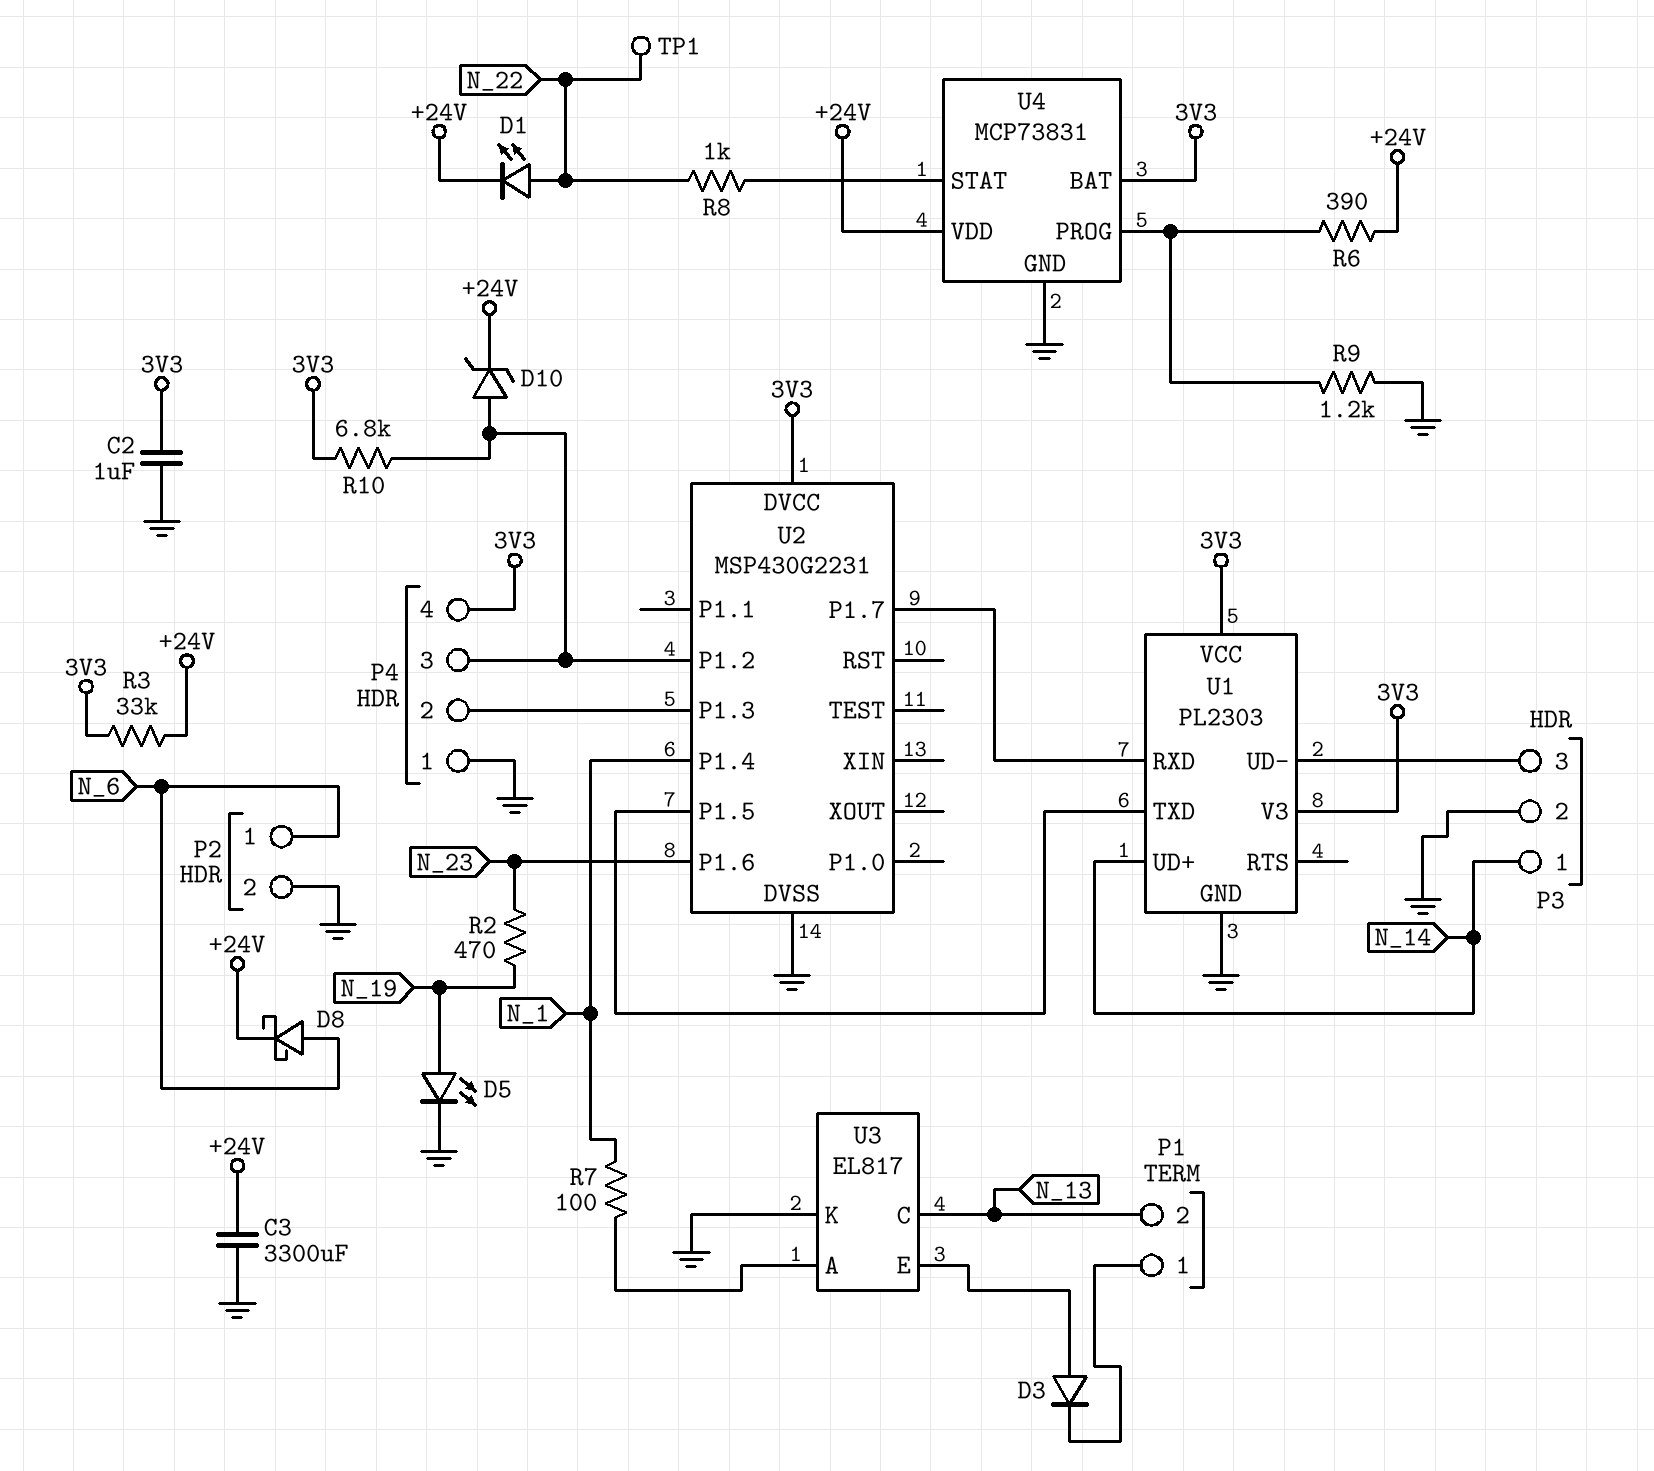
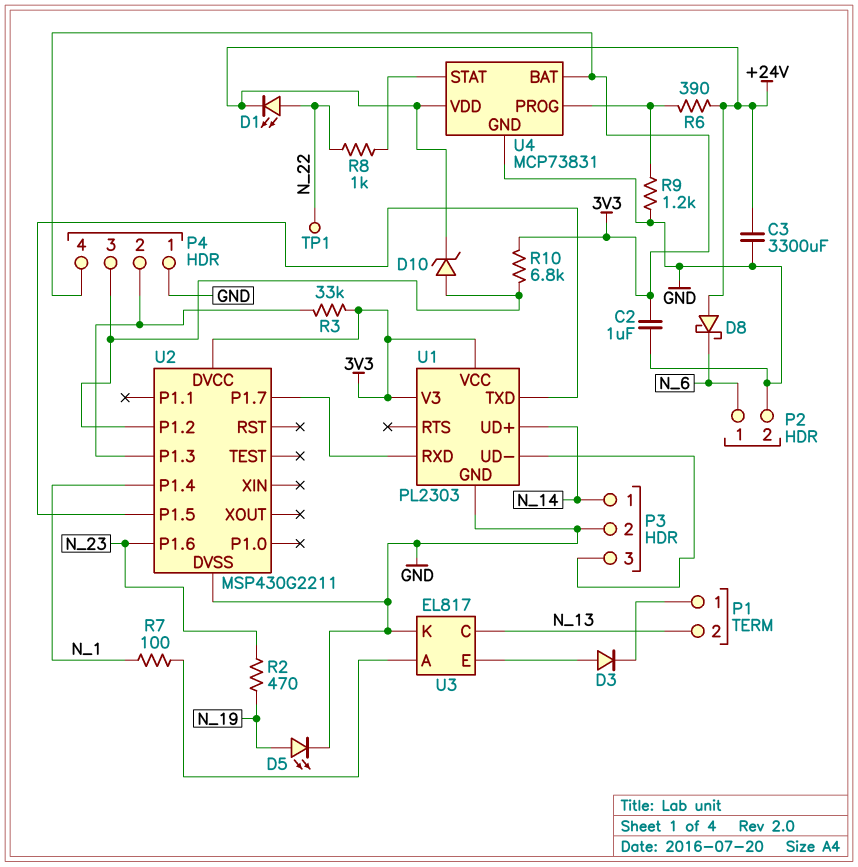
D8: schottky (A N_6, K +24V) -> schottky (A +24V, K N_6)
R3: 33k (+24V, 3V3) -> 33k (3V3, P4/2)
U2: MSP430G2231 -> MSP430G2211

